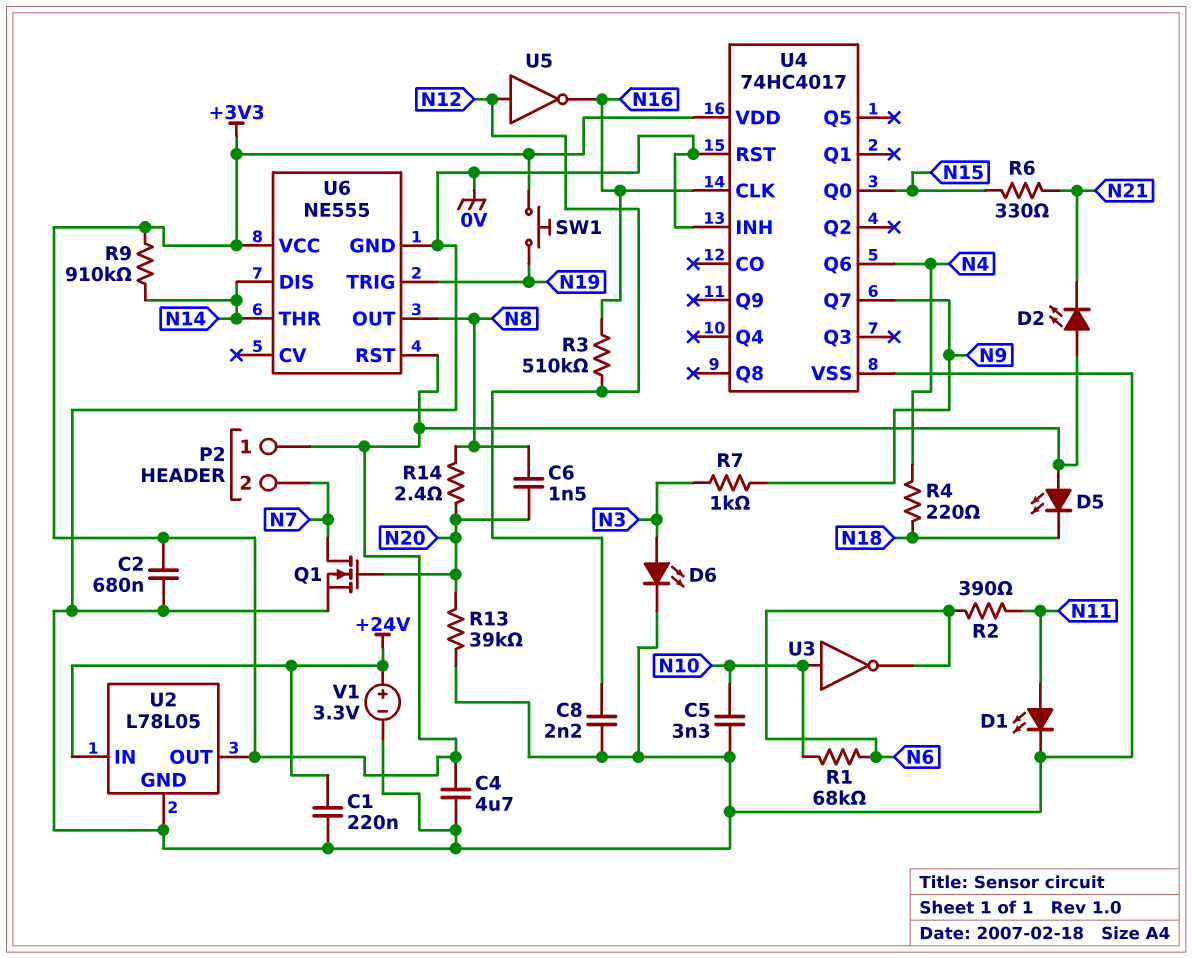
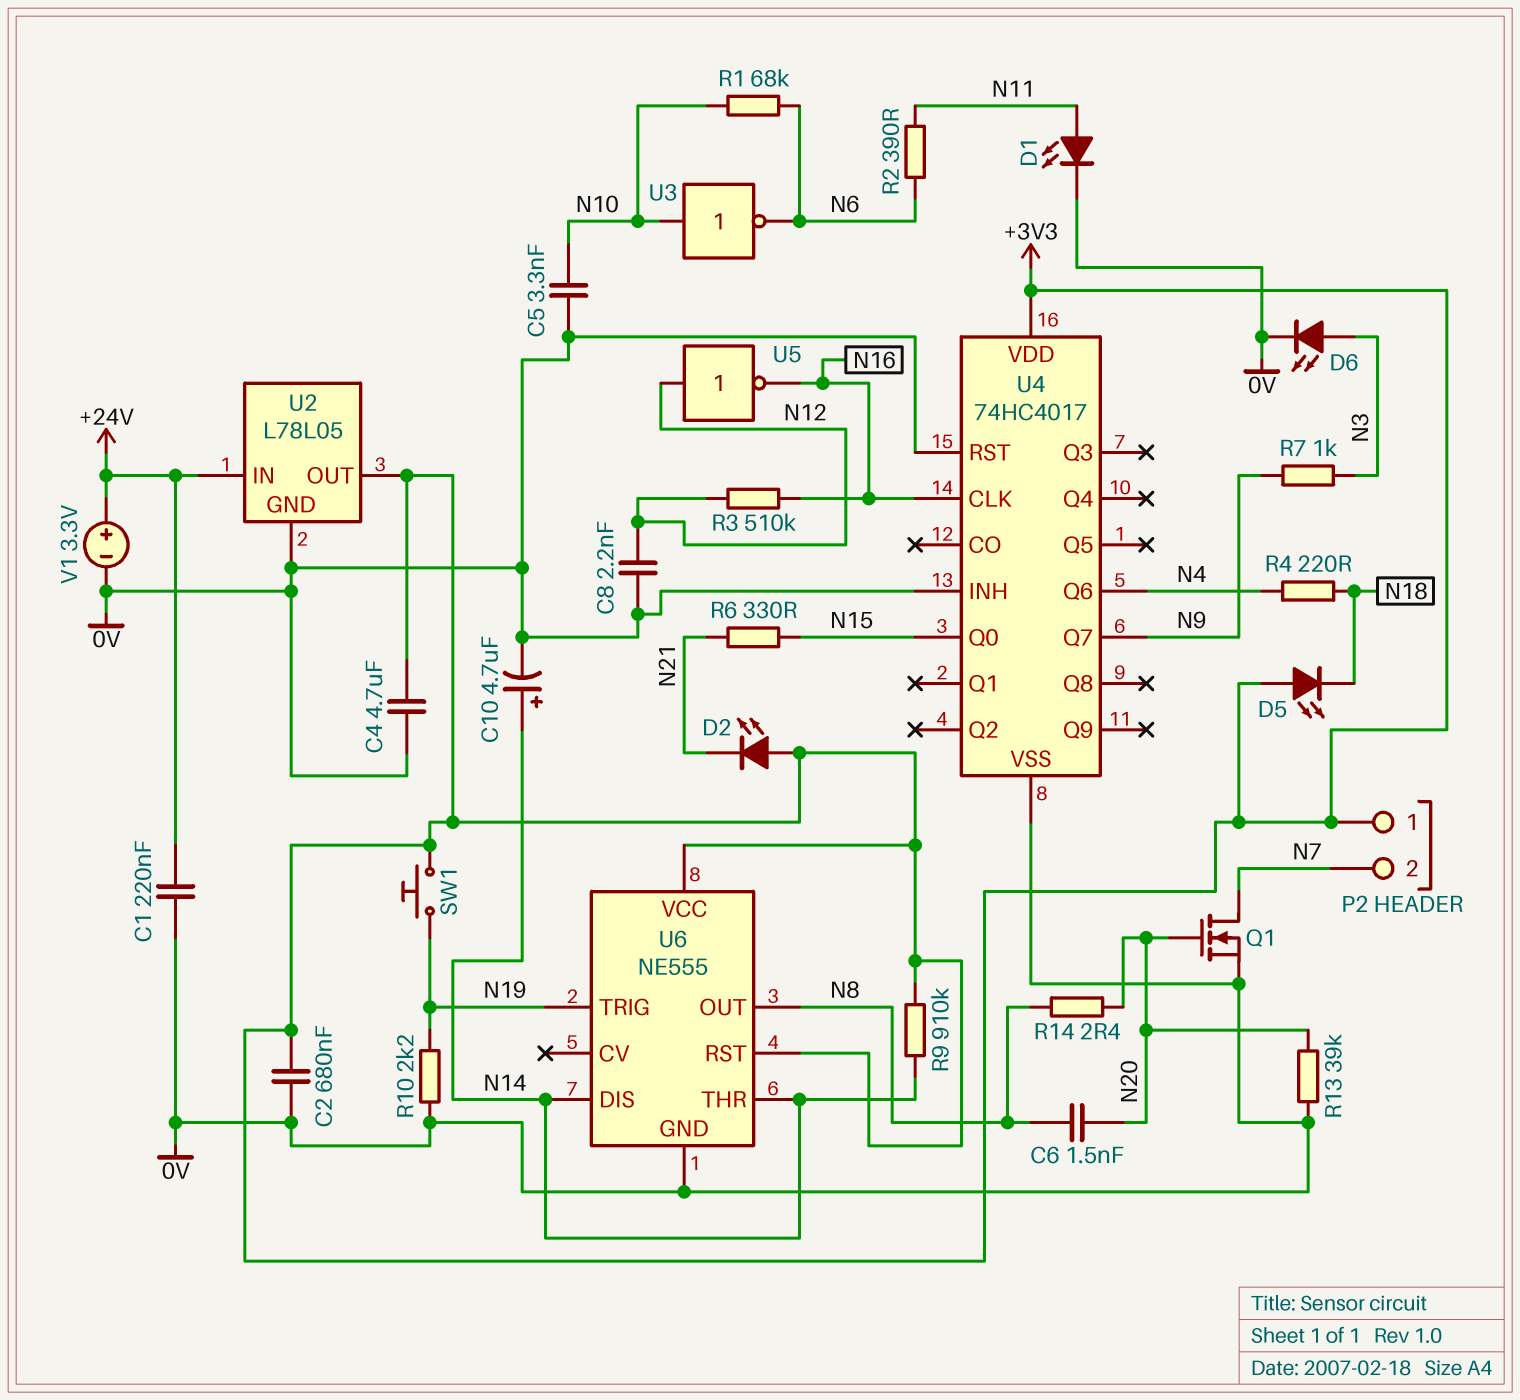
C10: none -> 4.7uF (plus N14, minus 0V)
R10: none -> 2.2k (0V, N19)

